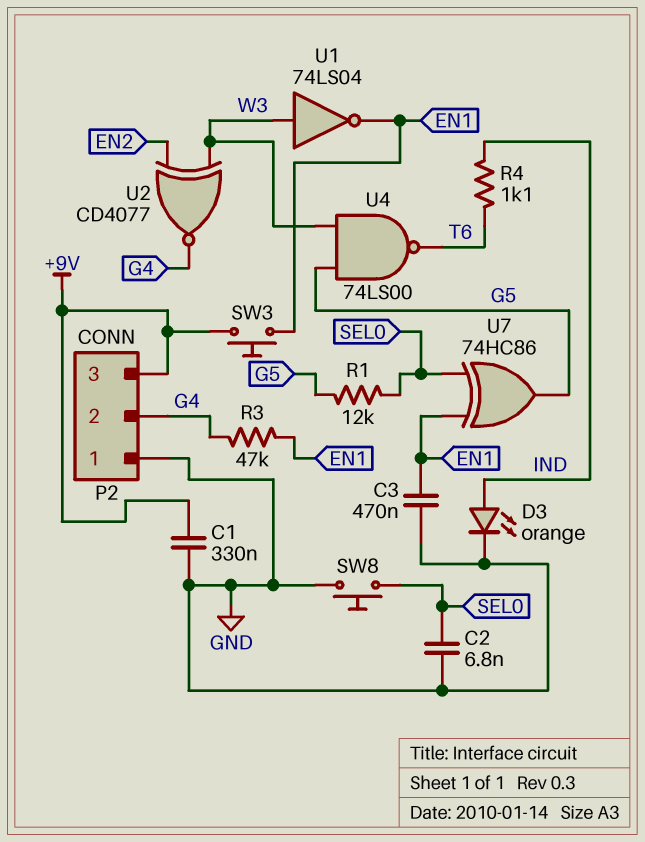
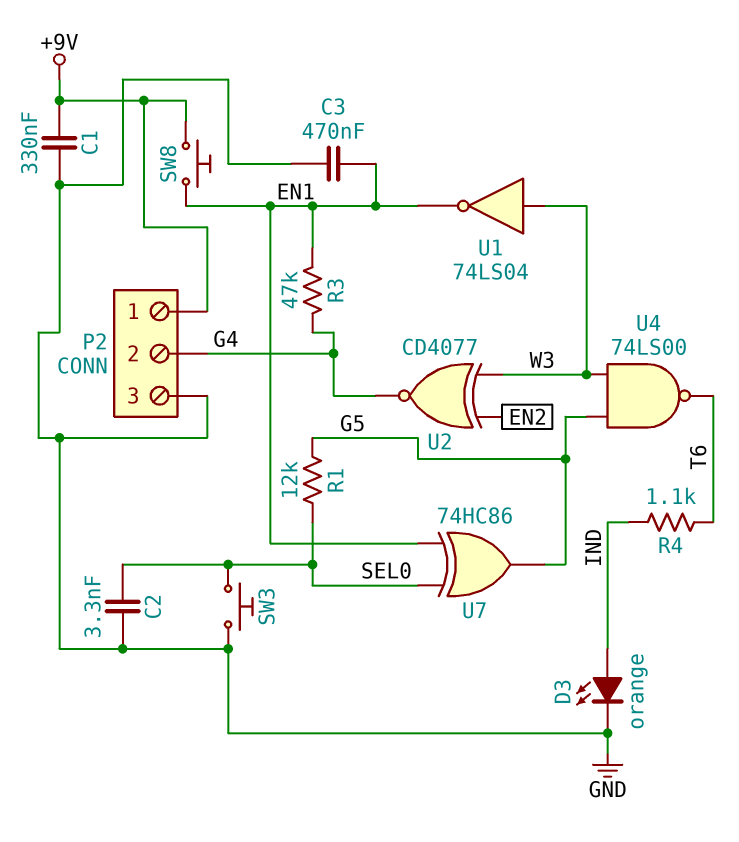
C2: 6.8nF (GND, SEL0) -> 3.3nF (GND, SEL0)
P2 pin 1: GND -> +9V
P2 pin 3: +9V -> GND
SW3: button (+9V, EN1) -> button (GND, SEL0)
SW8: button (GND, SEL0) -> button (+9V, EN1)

